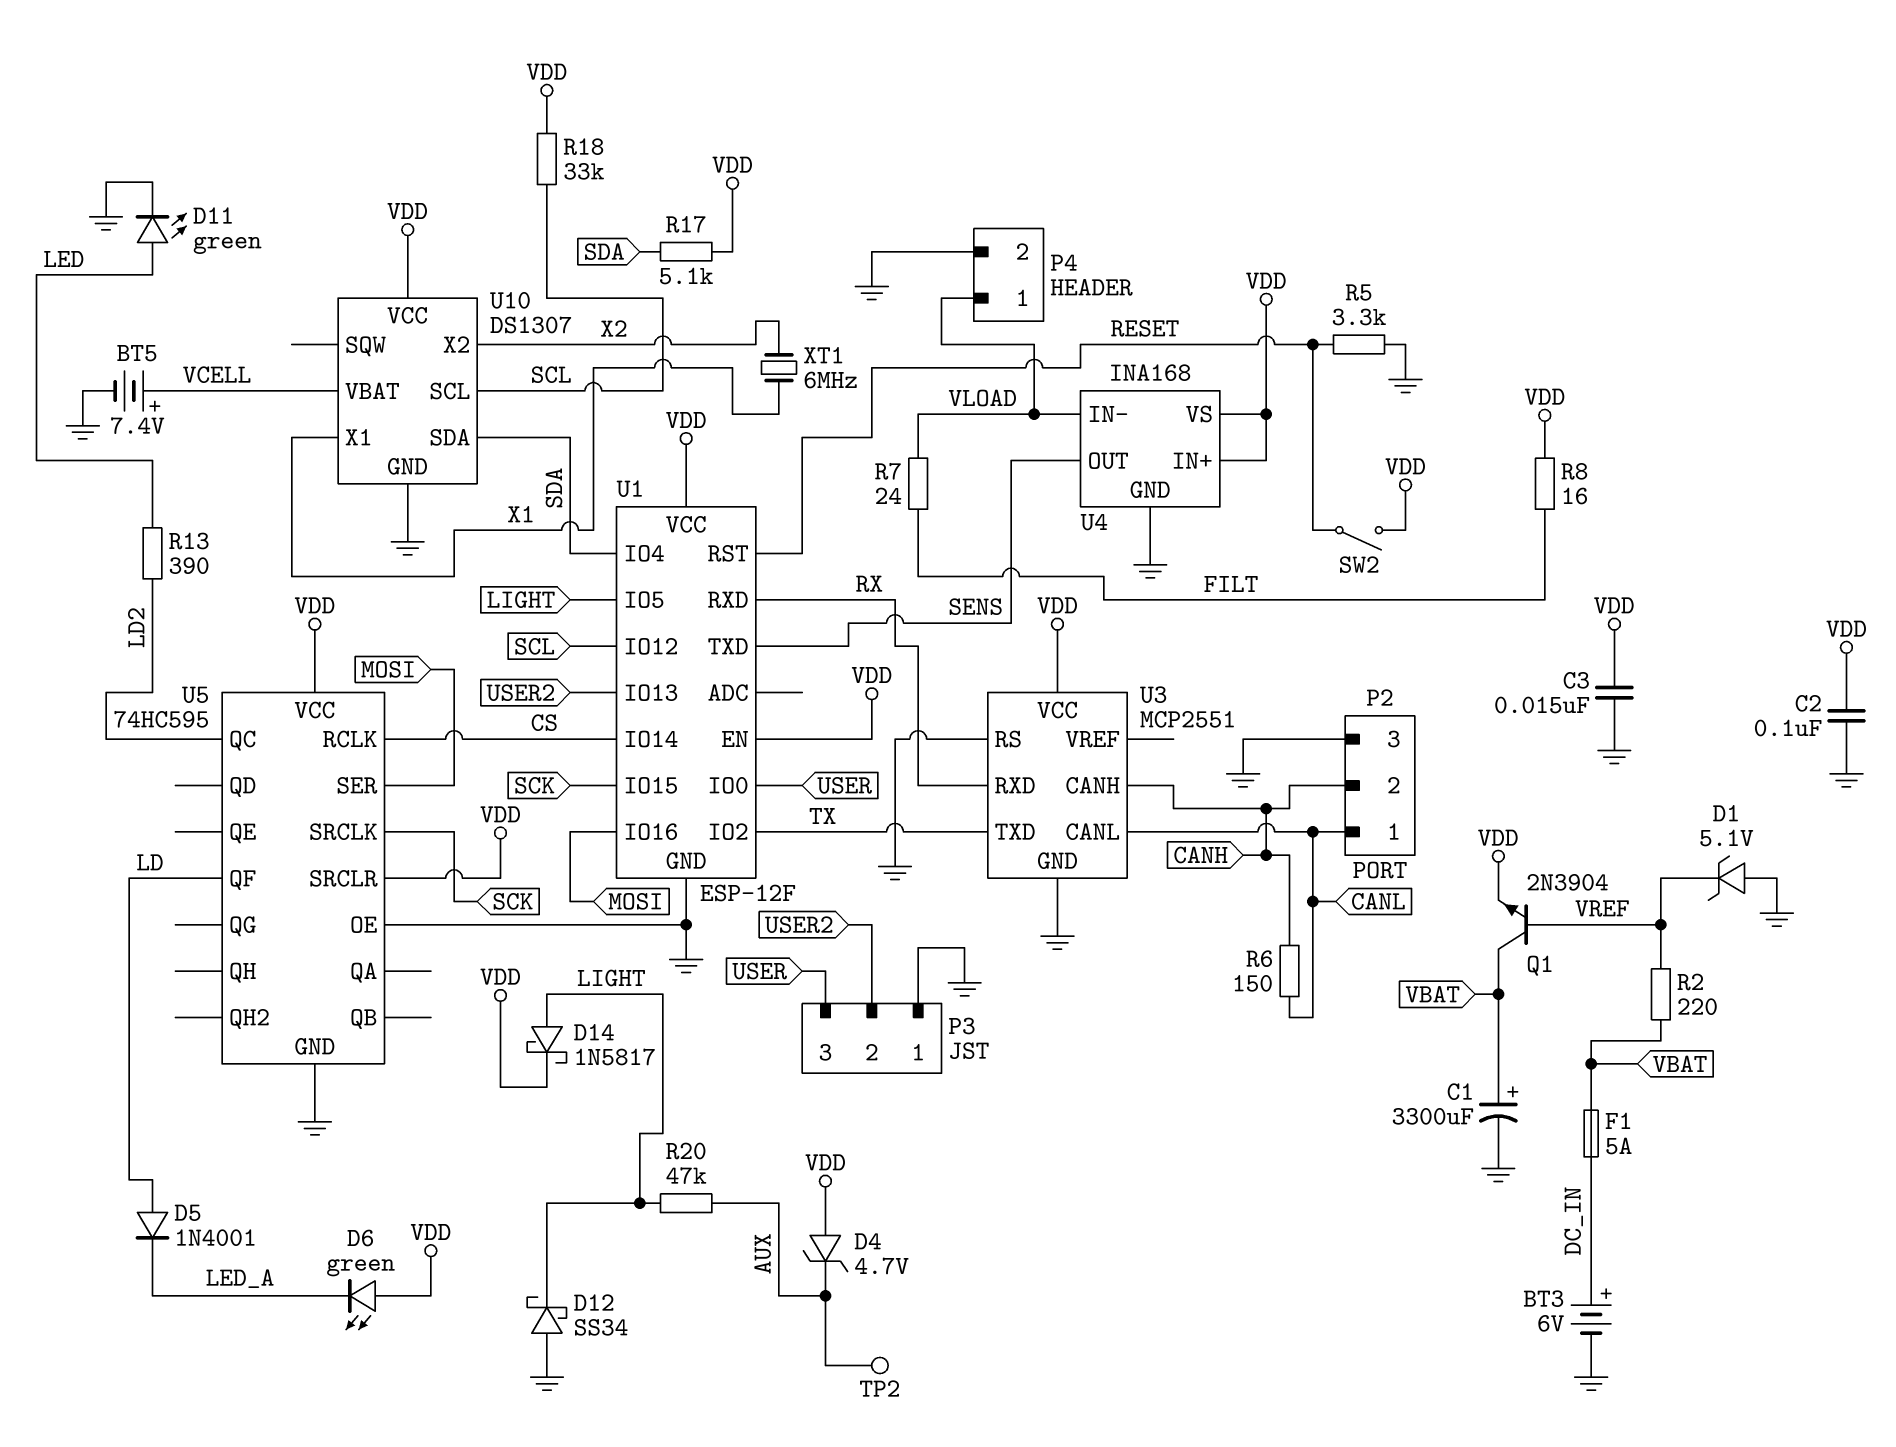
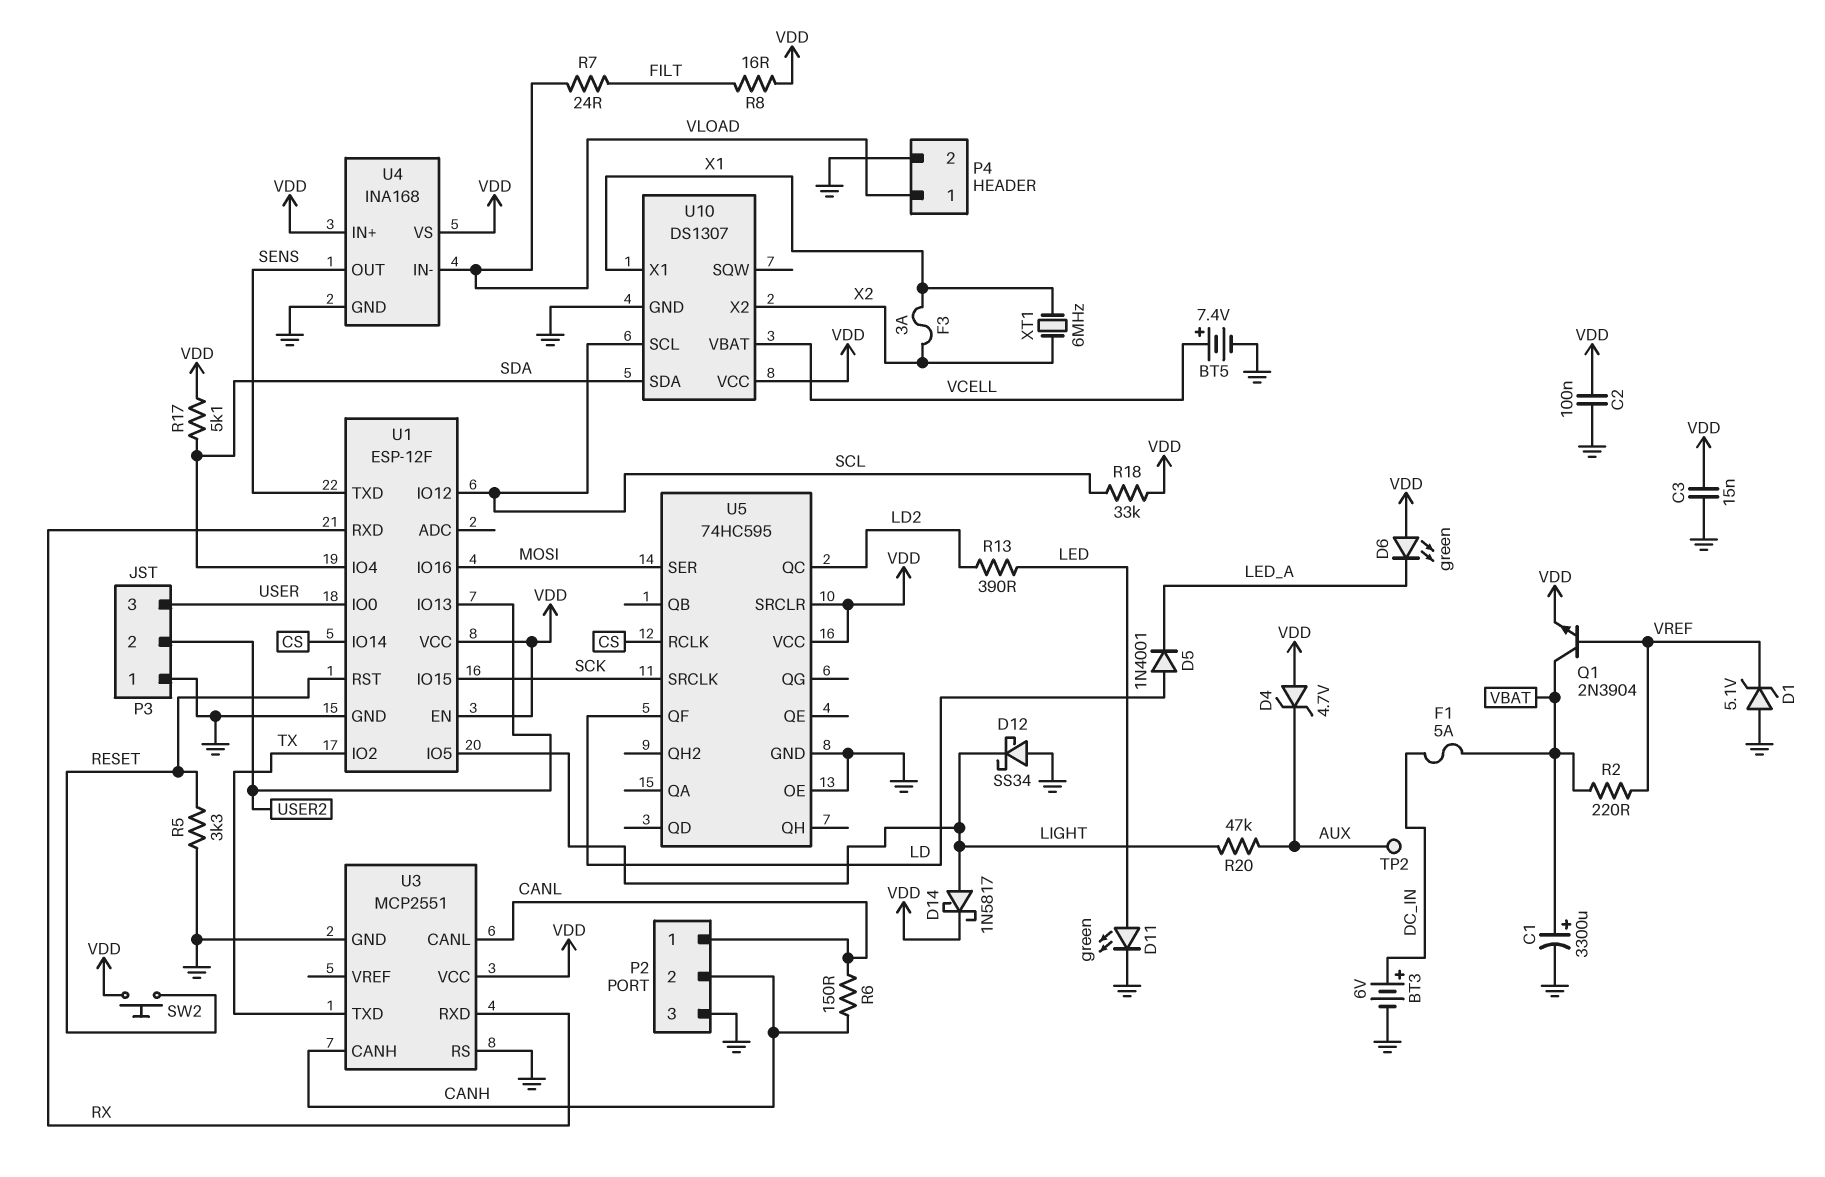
F3: none -> 3A (X1, X2)
SW2: switch (RESET, VDD) -> button (RESET, VDD)

